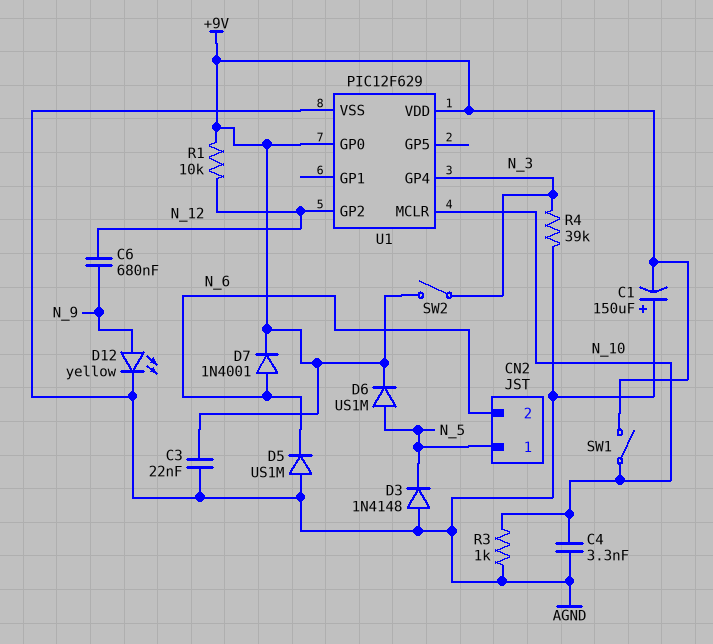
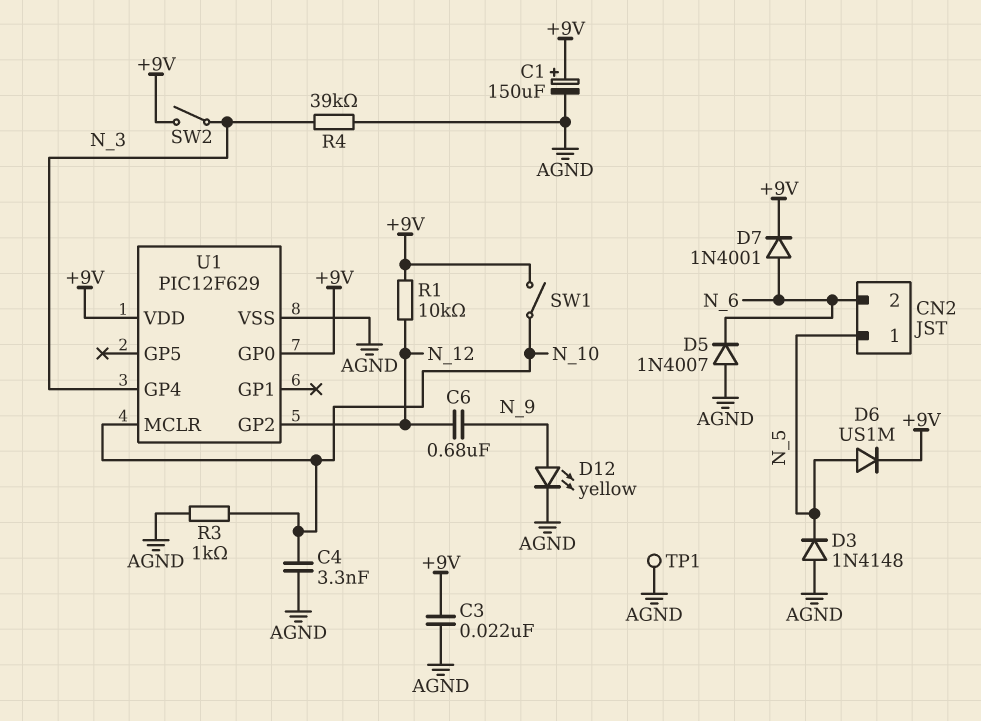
C1: 150uF (plus AGND, minus +9V) -> 150uF (plus +9V, minus AGND)
D5: diode US1M (A AGND, K N_6) -> diode 1N4007 (A AGND, K N_6)
TP1: none -> test point (AGND)

